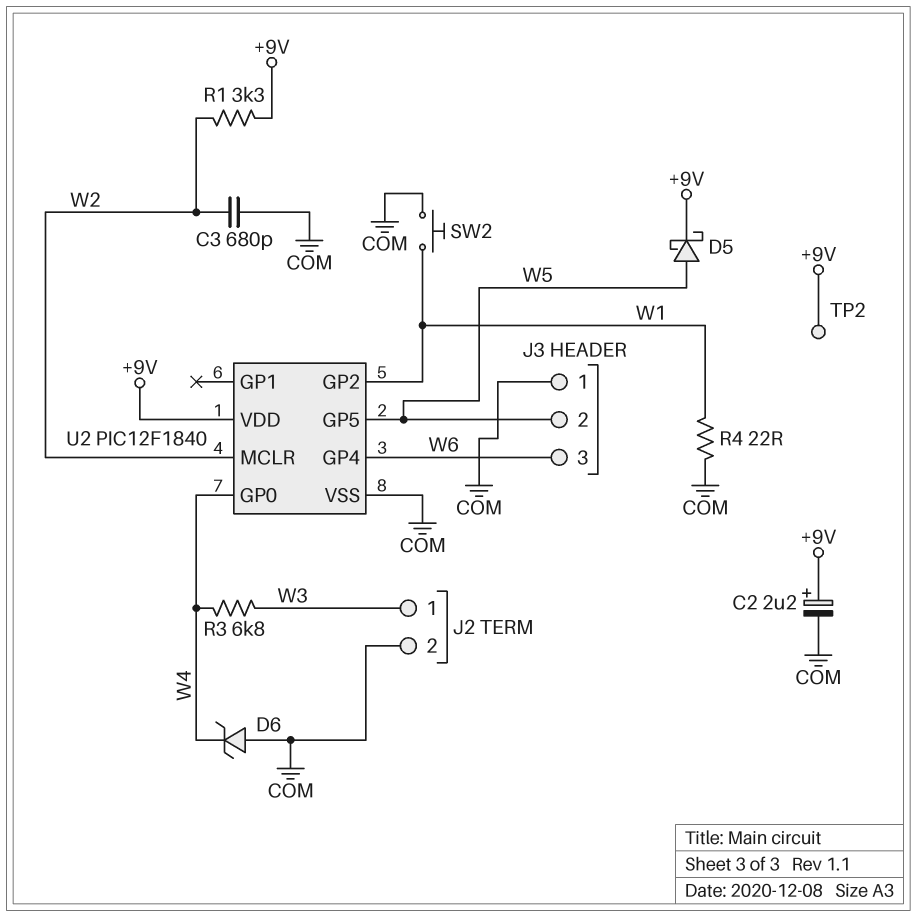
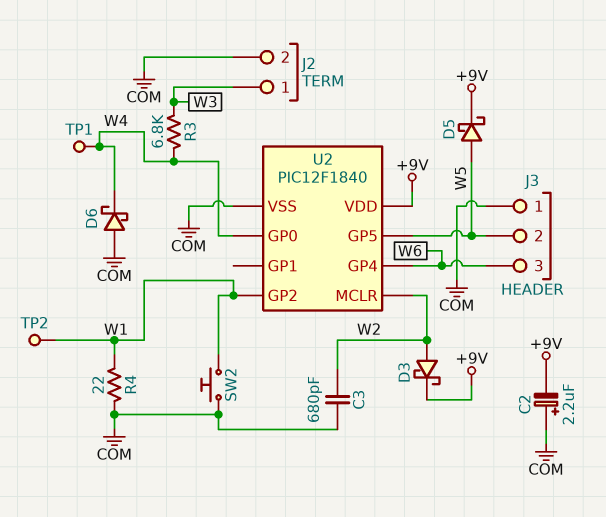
C2: 2.2uF (plus +9V, minus COM) -> 2.2uF (plus COM, minus +9V)
D3: none -> schottky (A W2, K +9V)
D6: zener (A COM, K W4) -> schottky (A COM, K W4)
R1: 3.3k (+9V, W2) -> none
TP1: none -> test point (W4)
TP2: test point (+9V) -> test point (W1)

